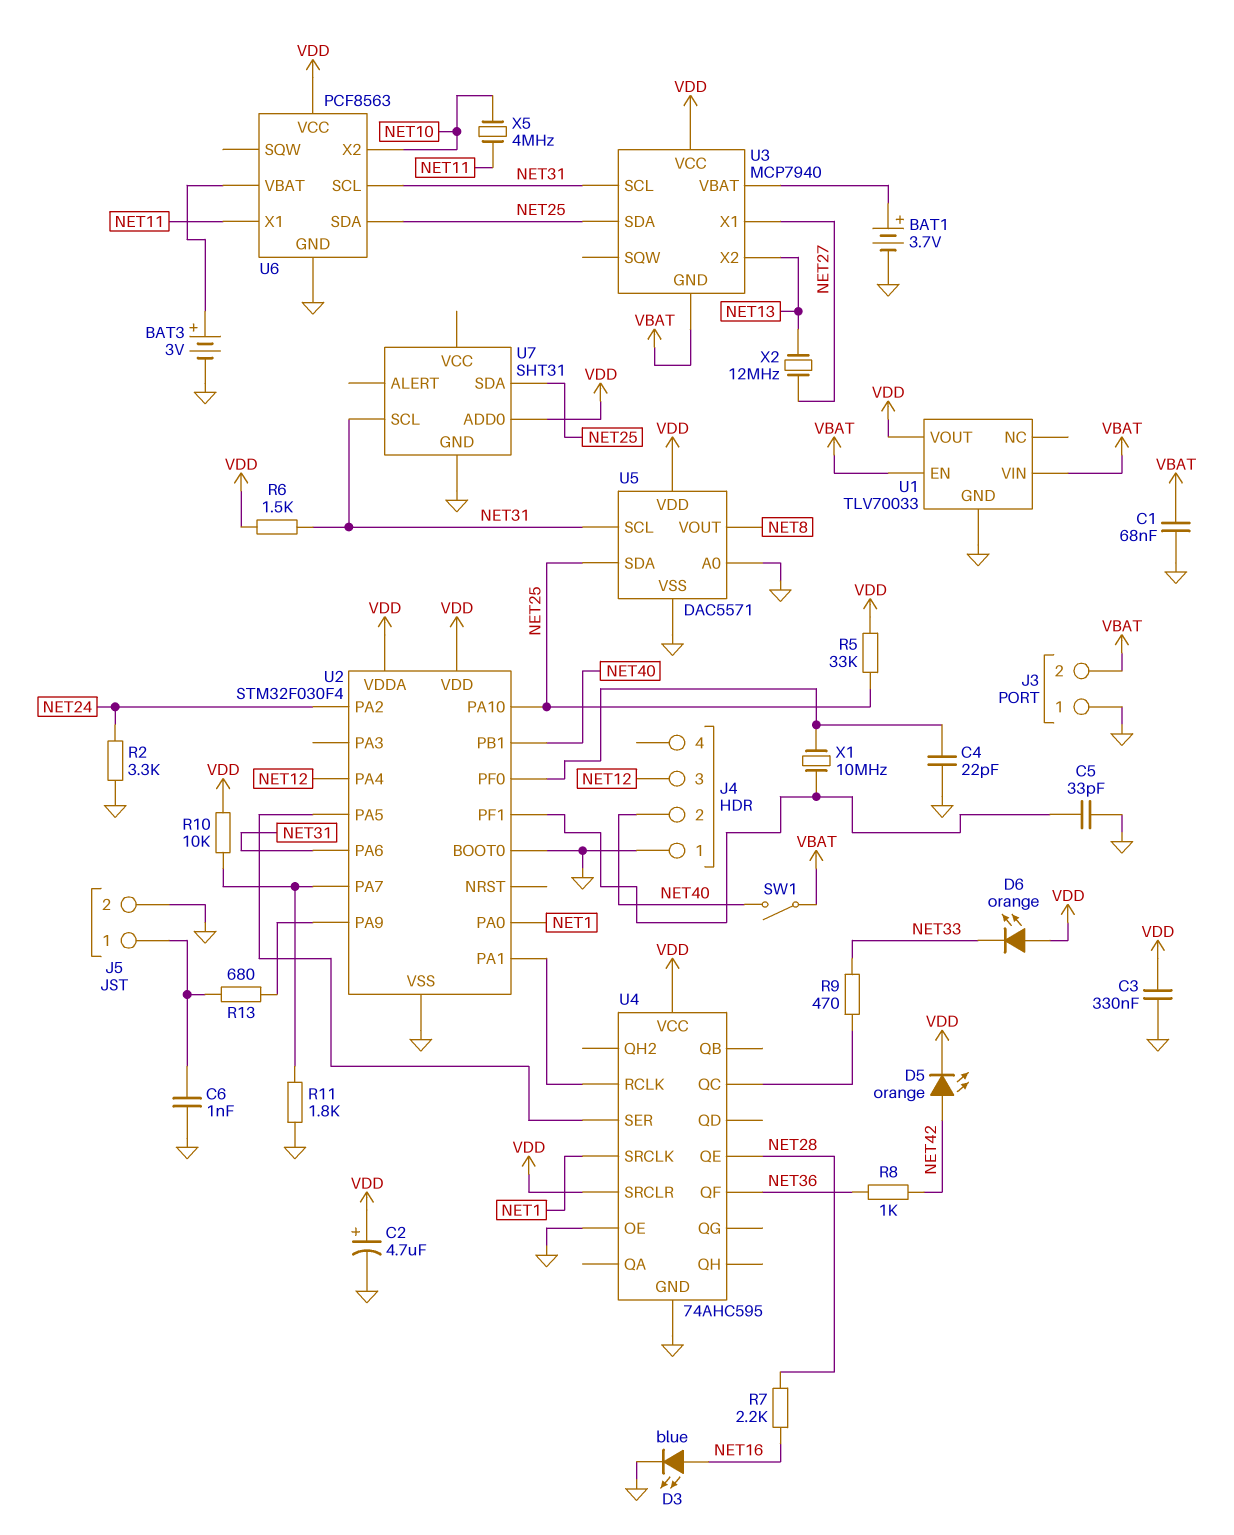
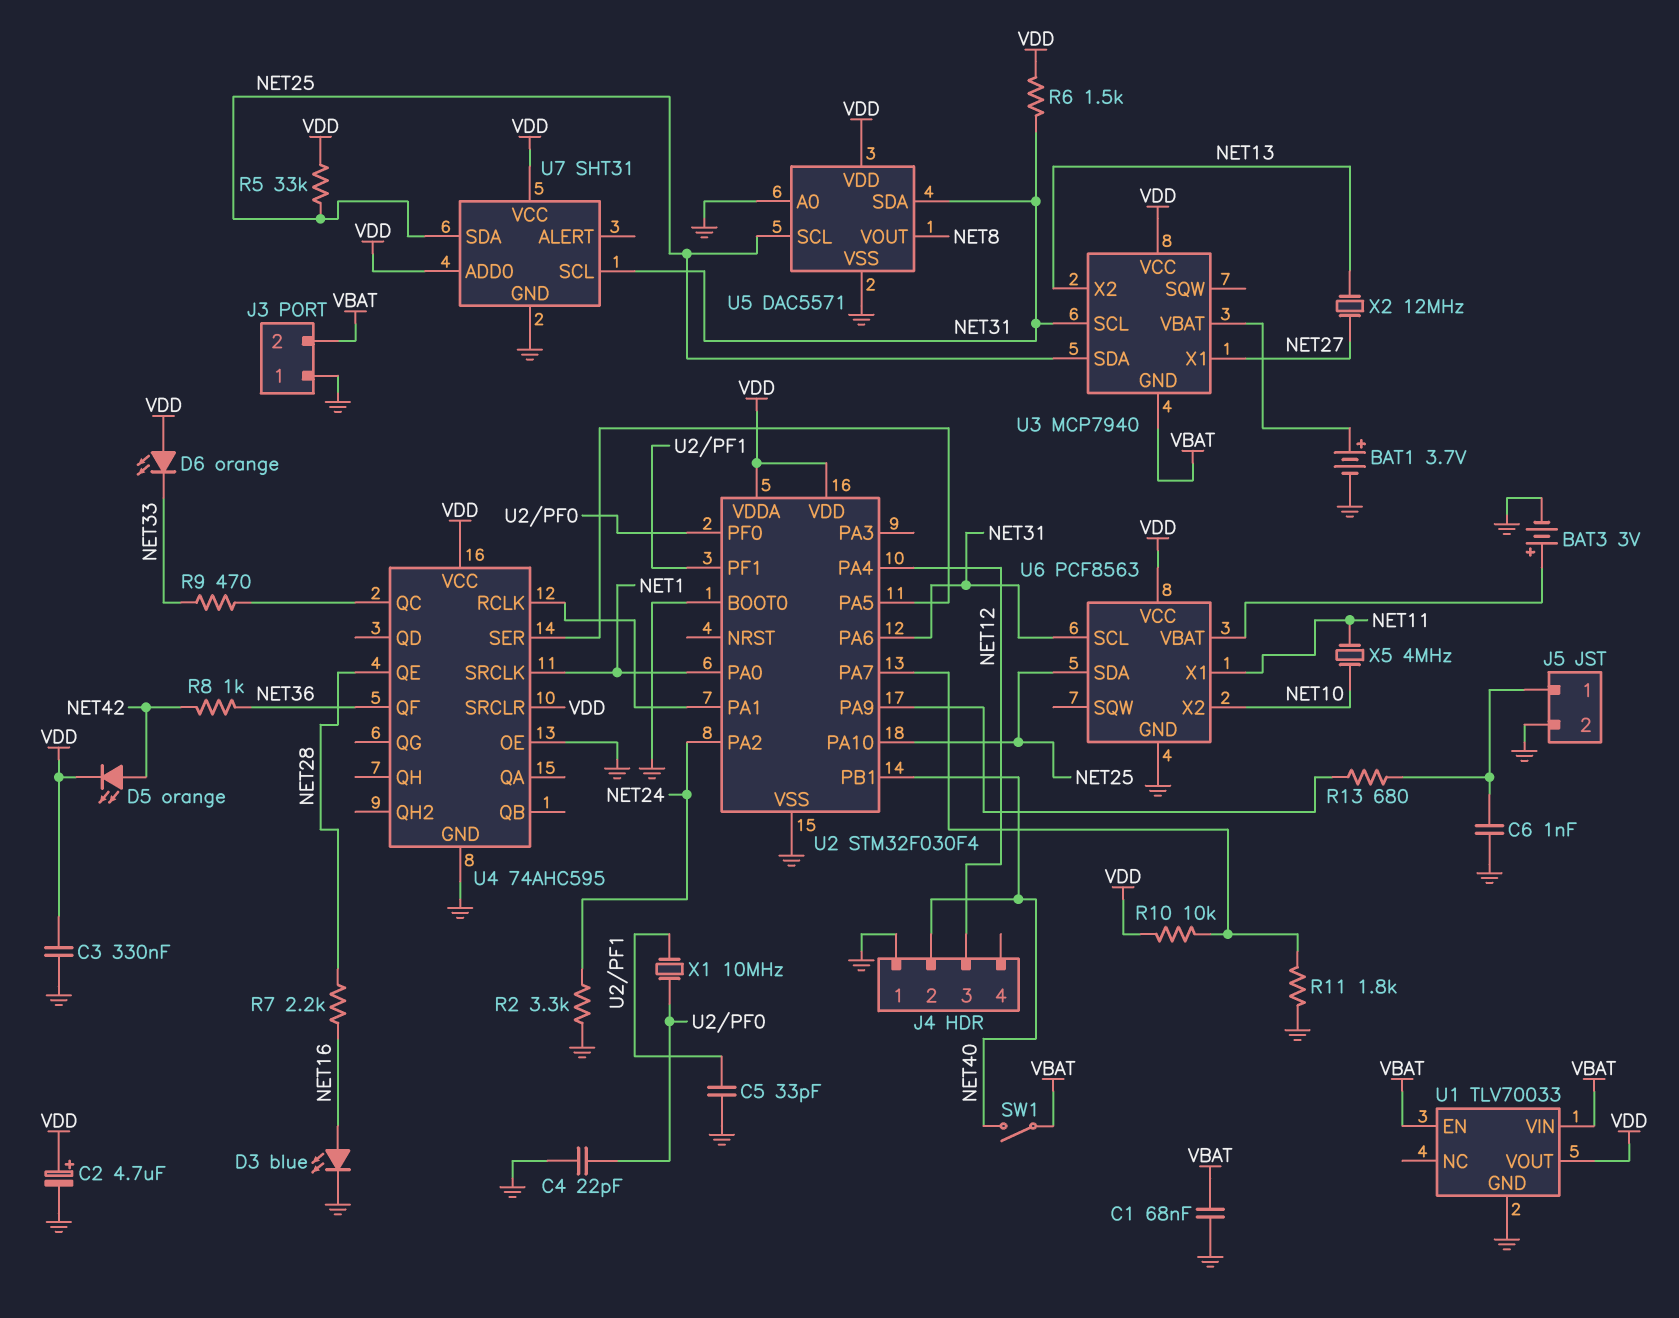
U5 pin SCL: NET31 -> NET25
U5 pin SDA: NET25 -> NET31
U7 pin VCC: none -> VDD

